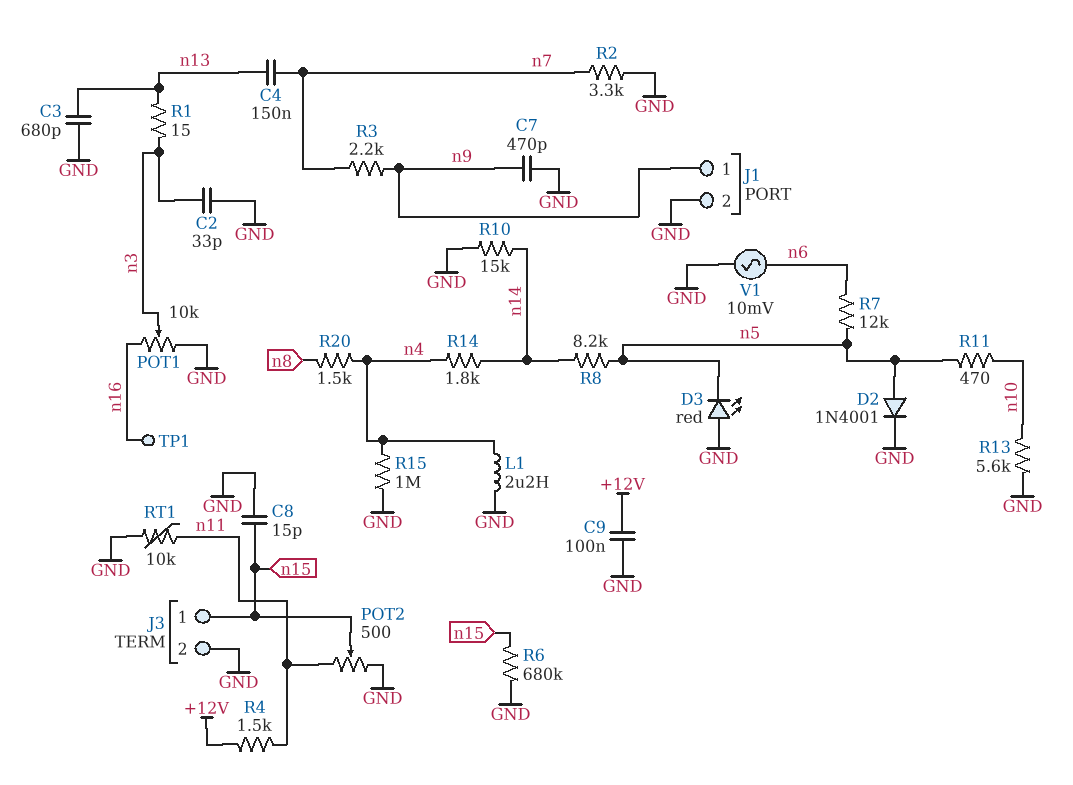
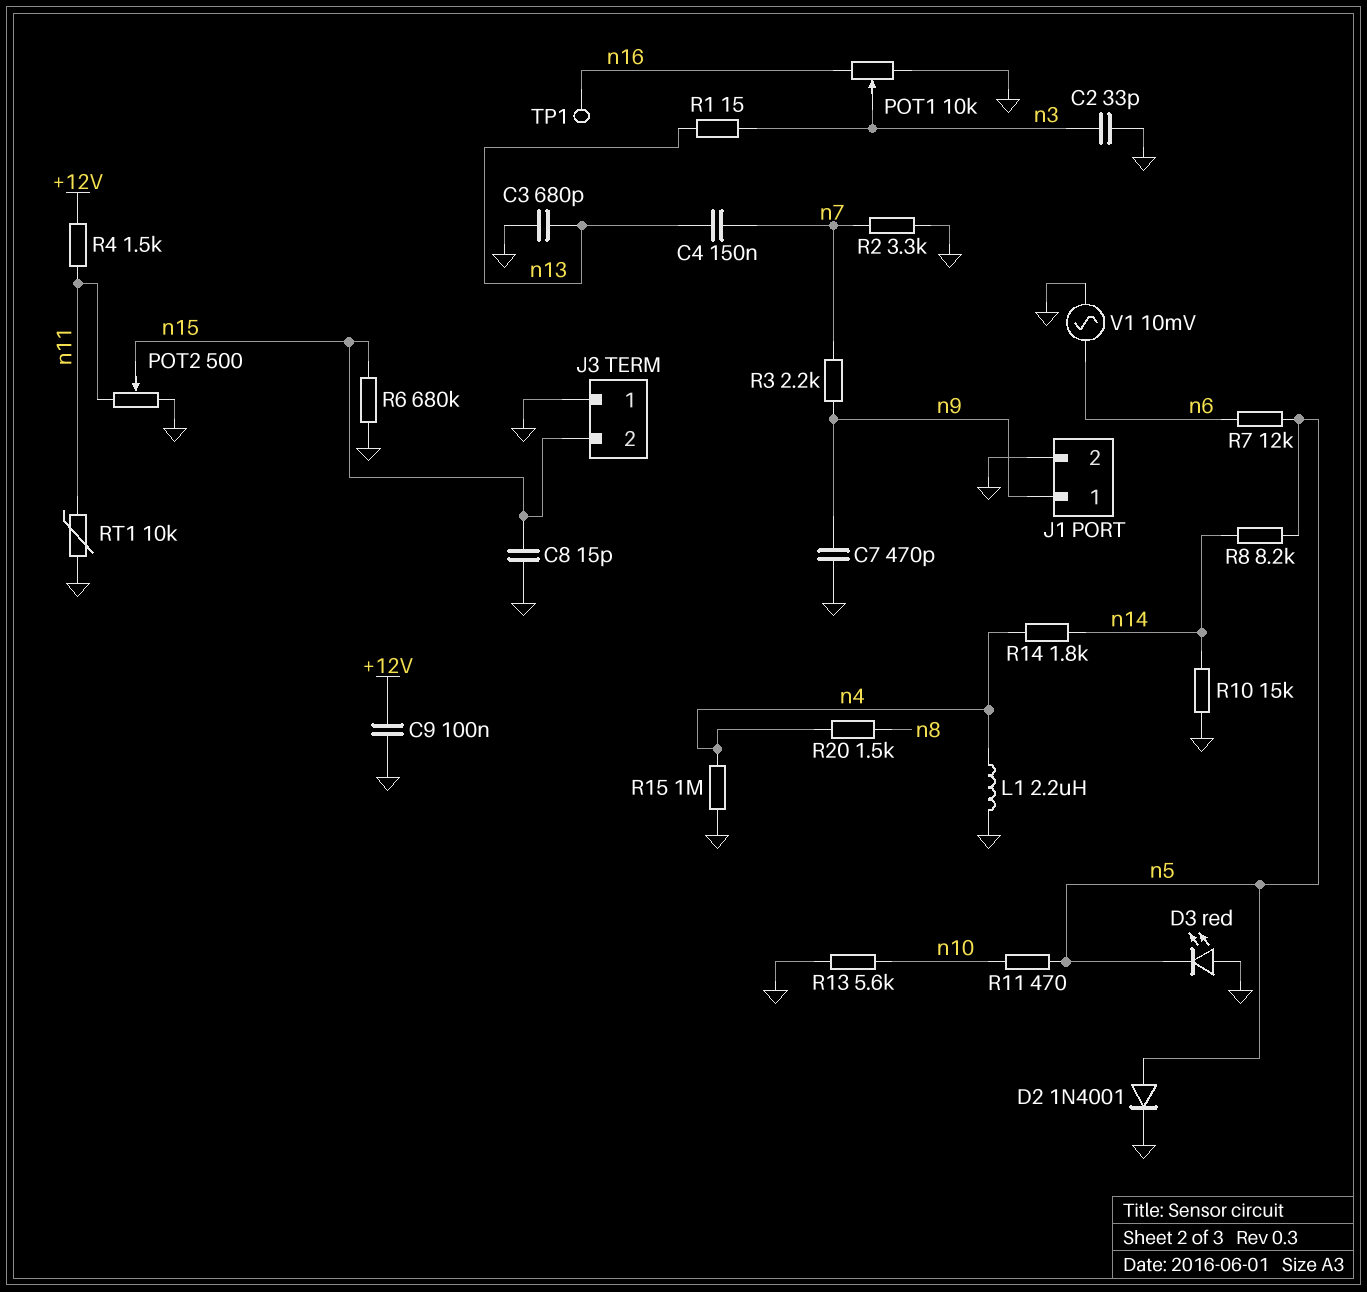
J3 pin 1: n15 -> GND
J3 pin 2: GND -> n15

